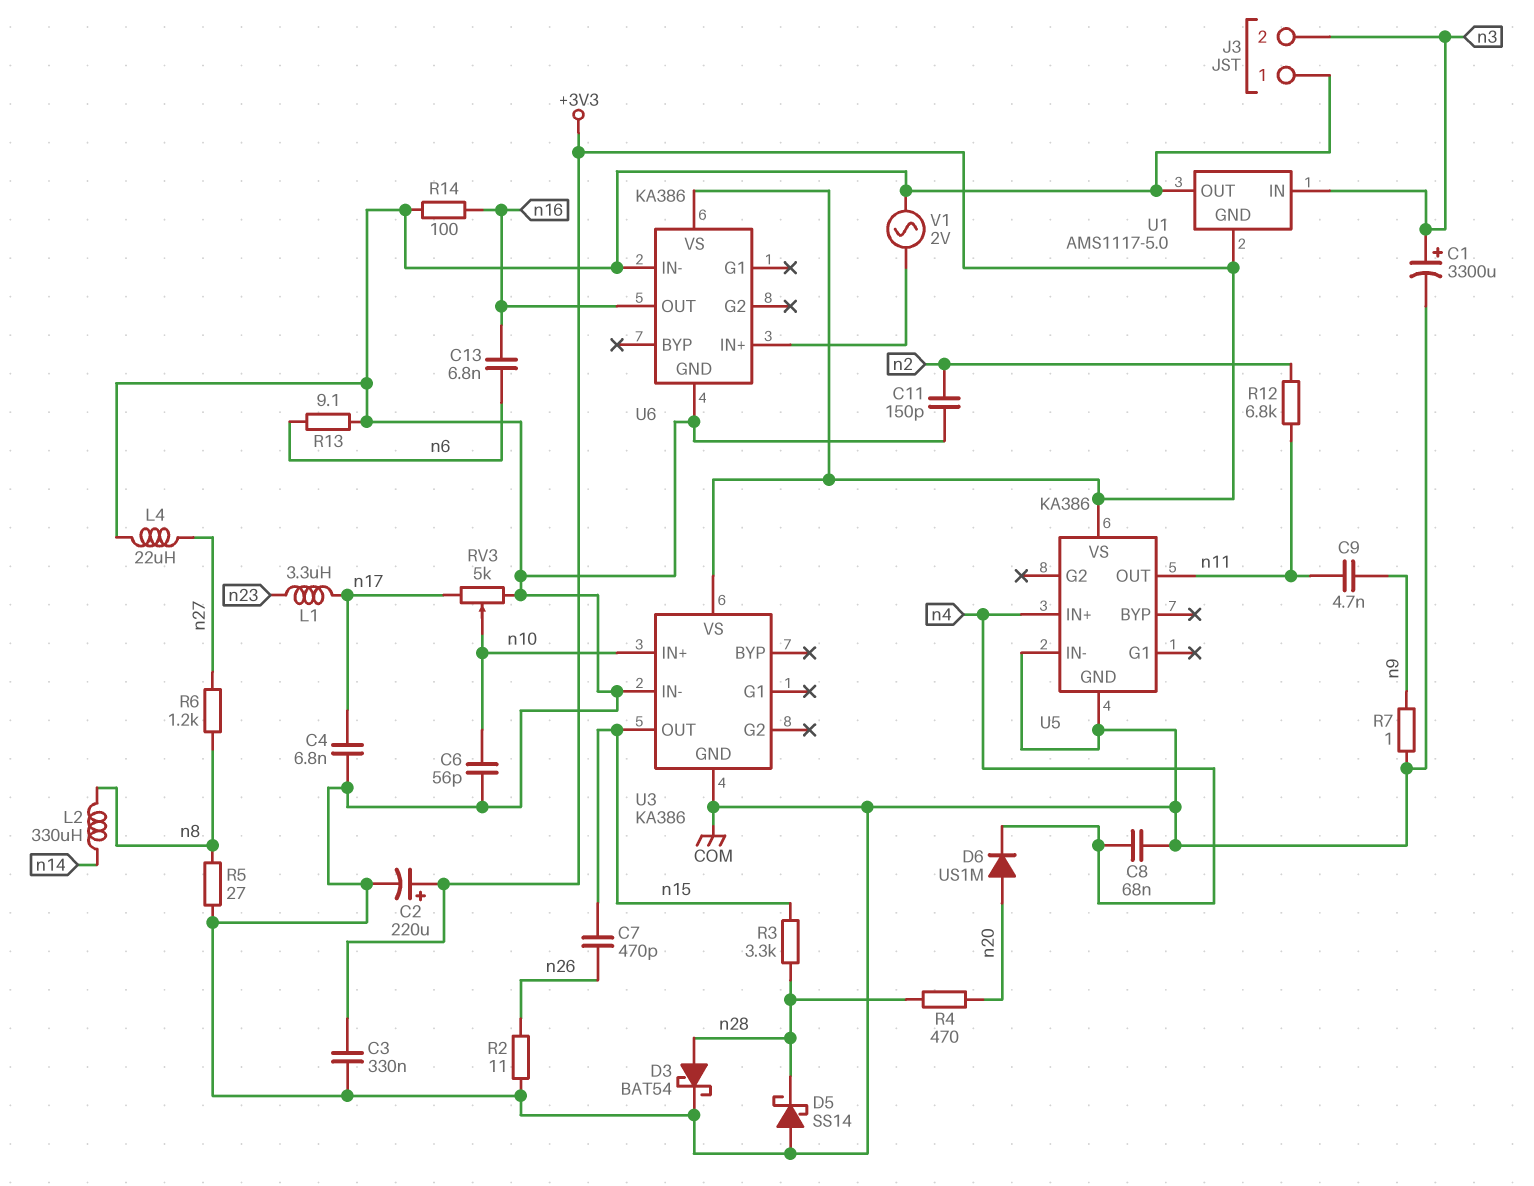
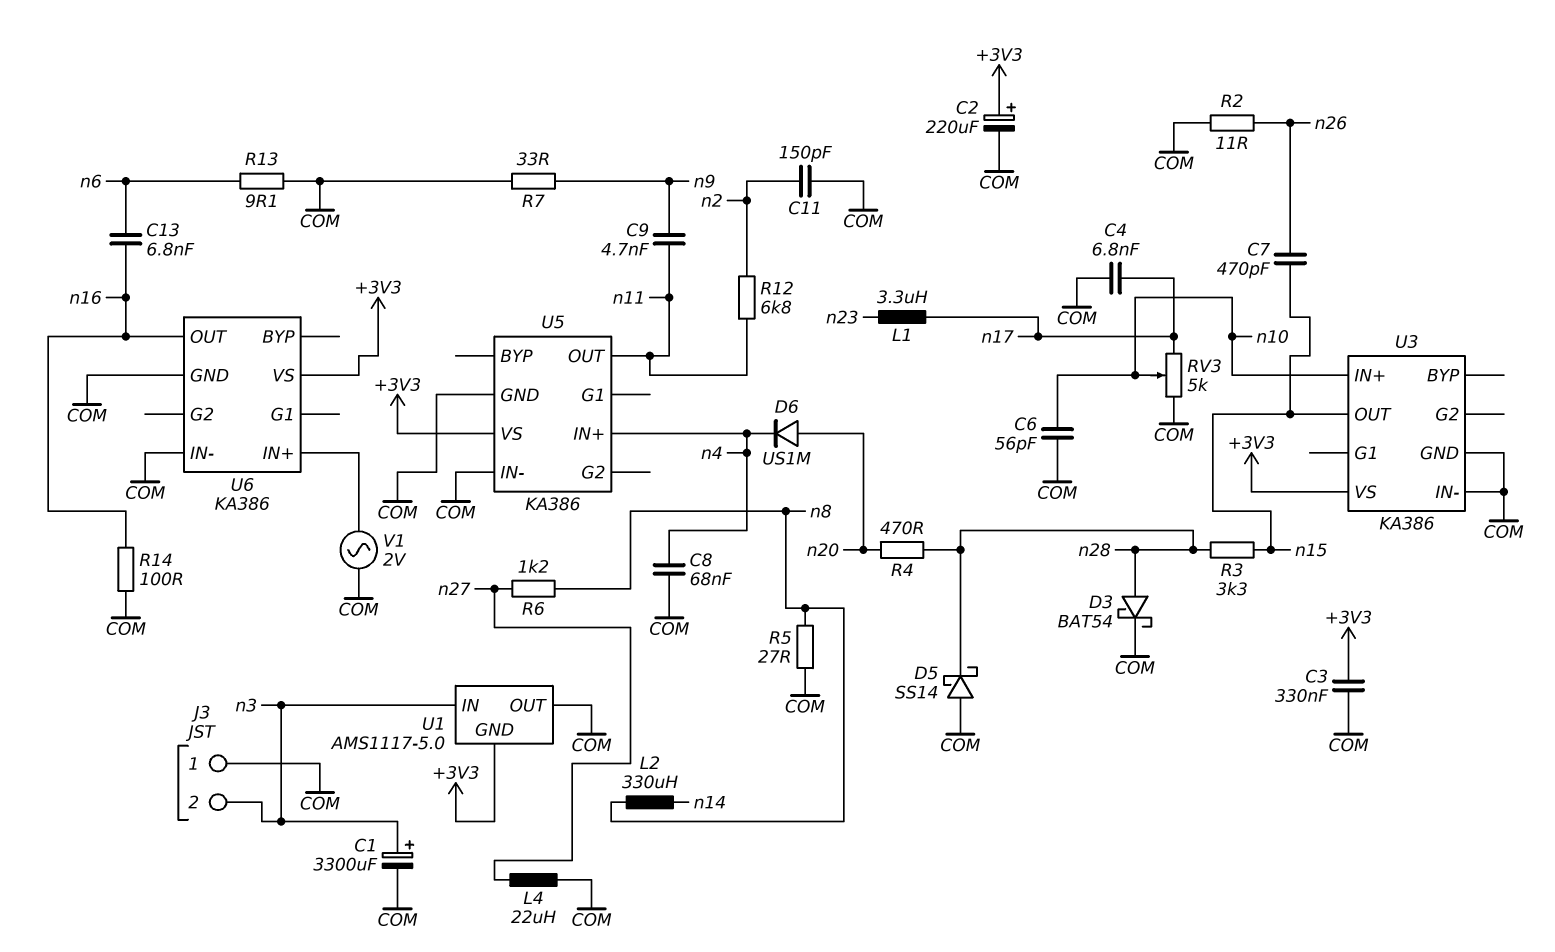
R7: 1 (COM, n9) -> 33 (COM, n9)

